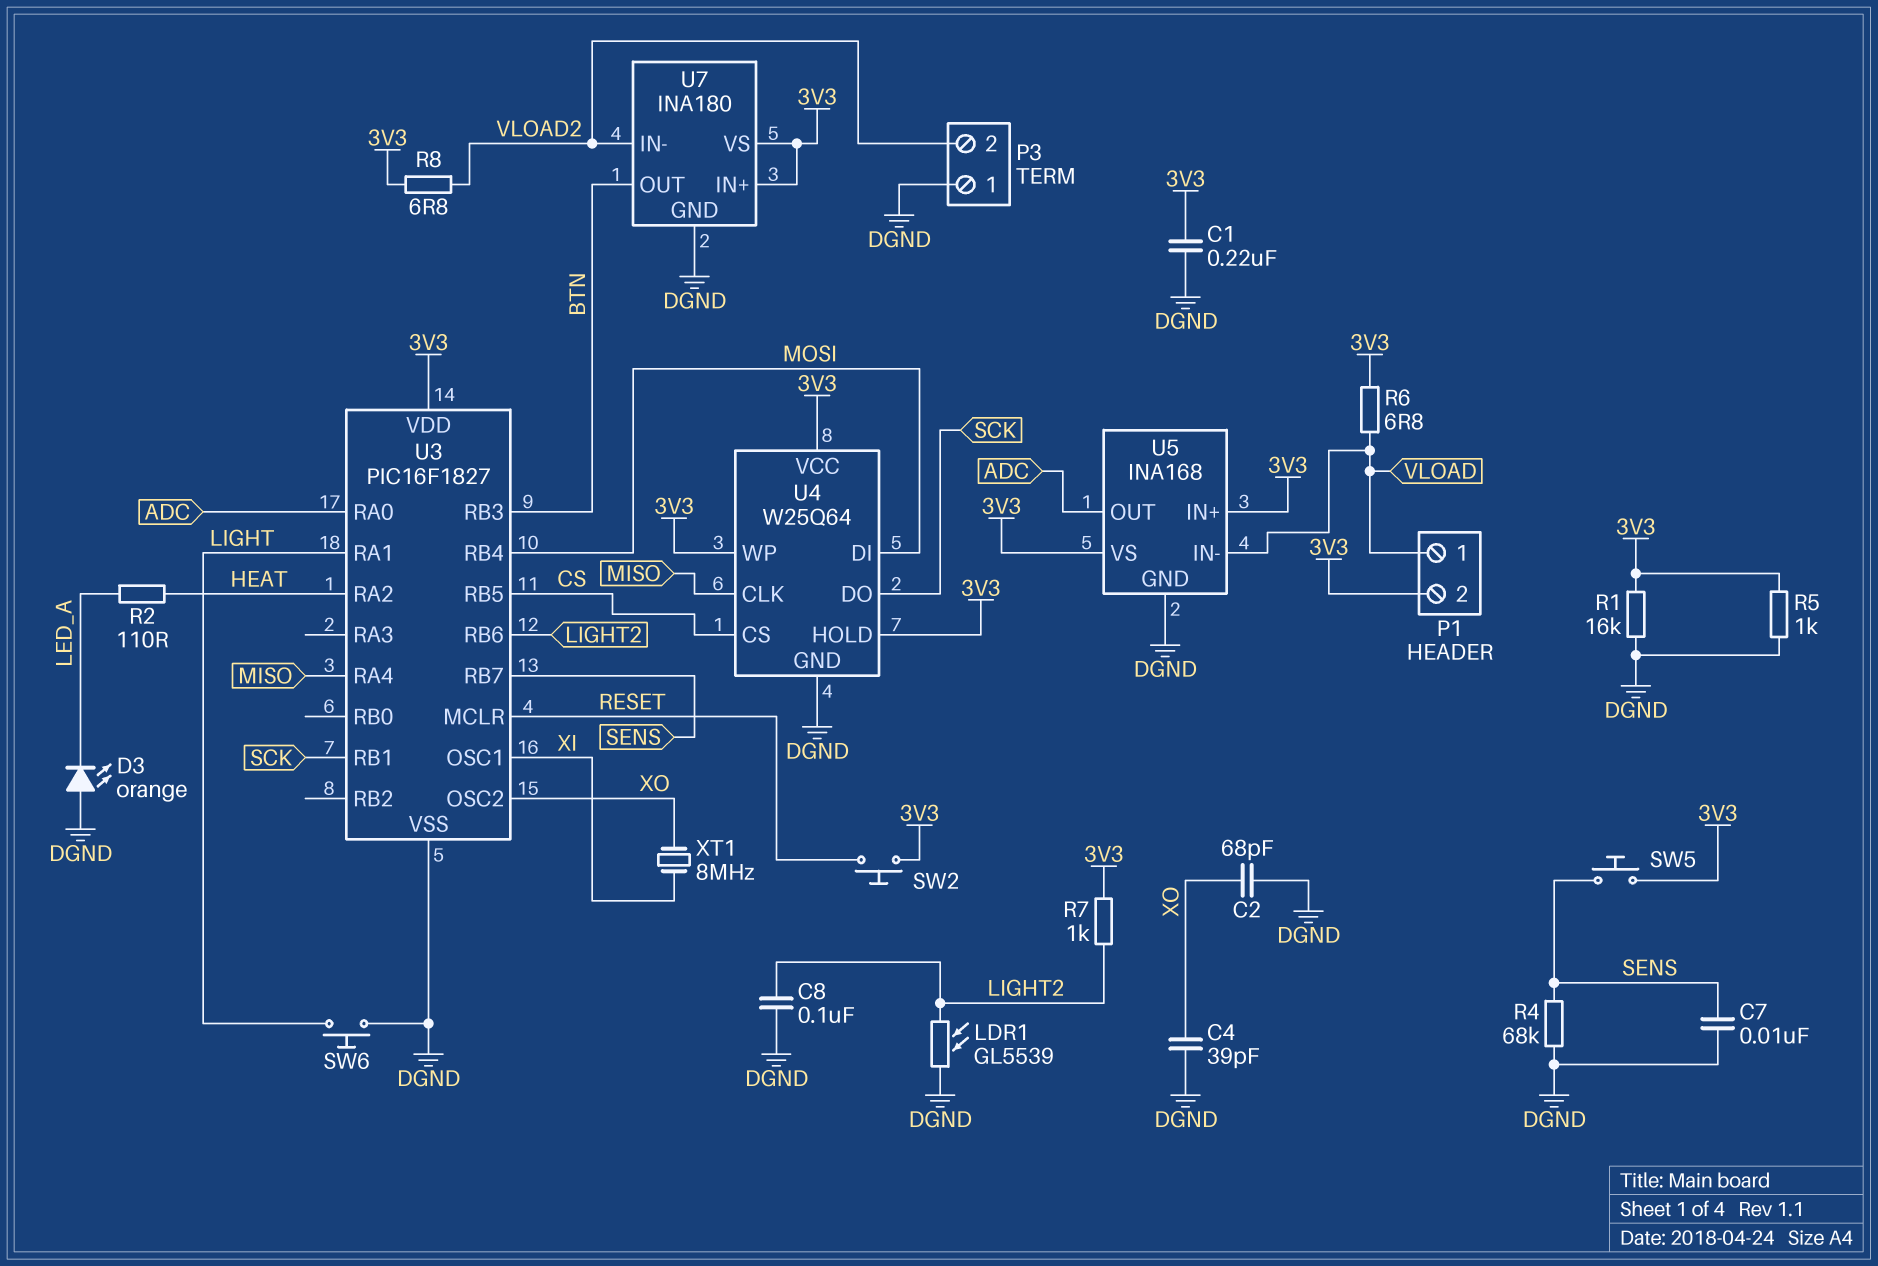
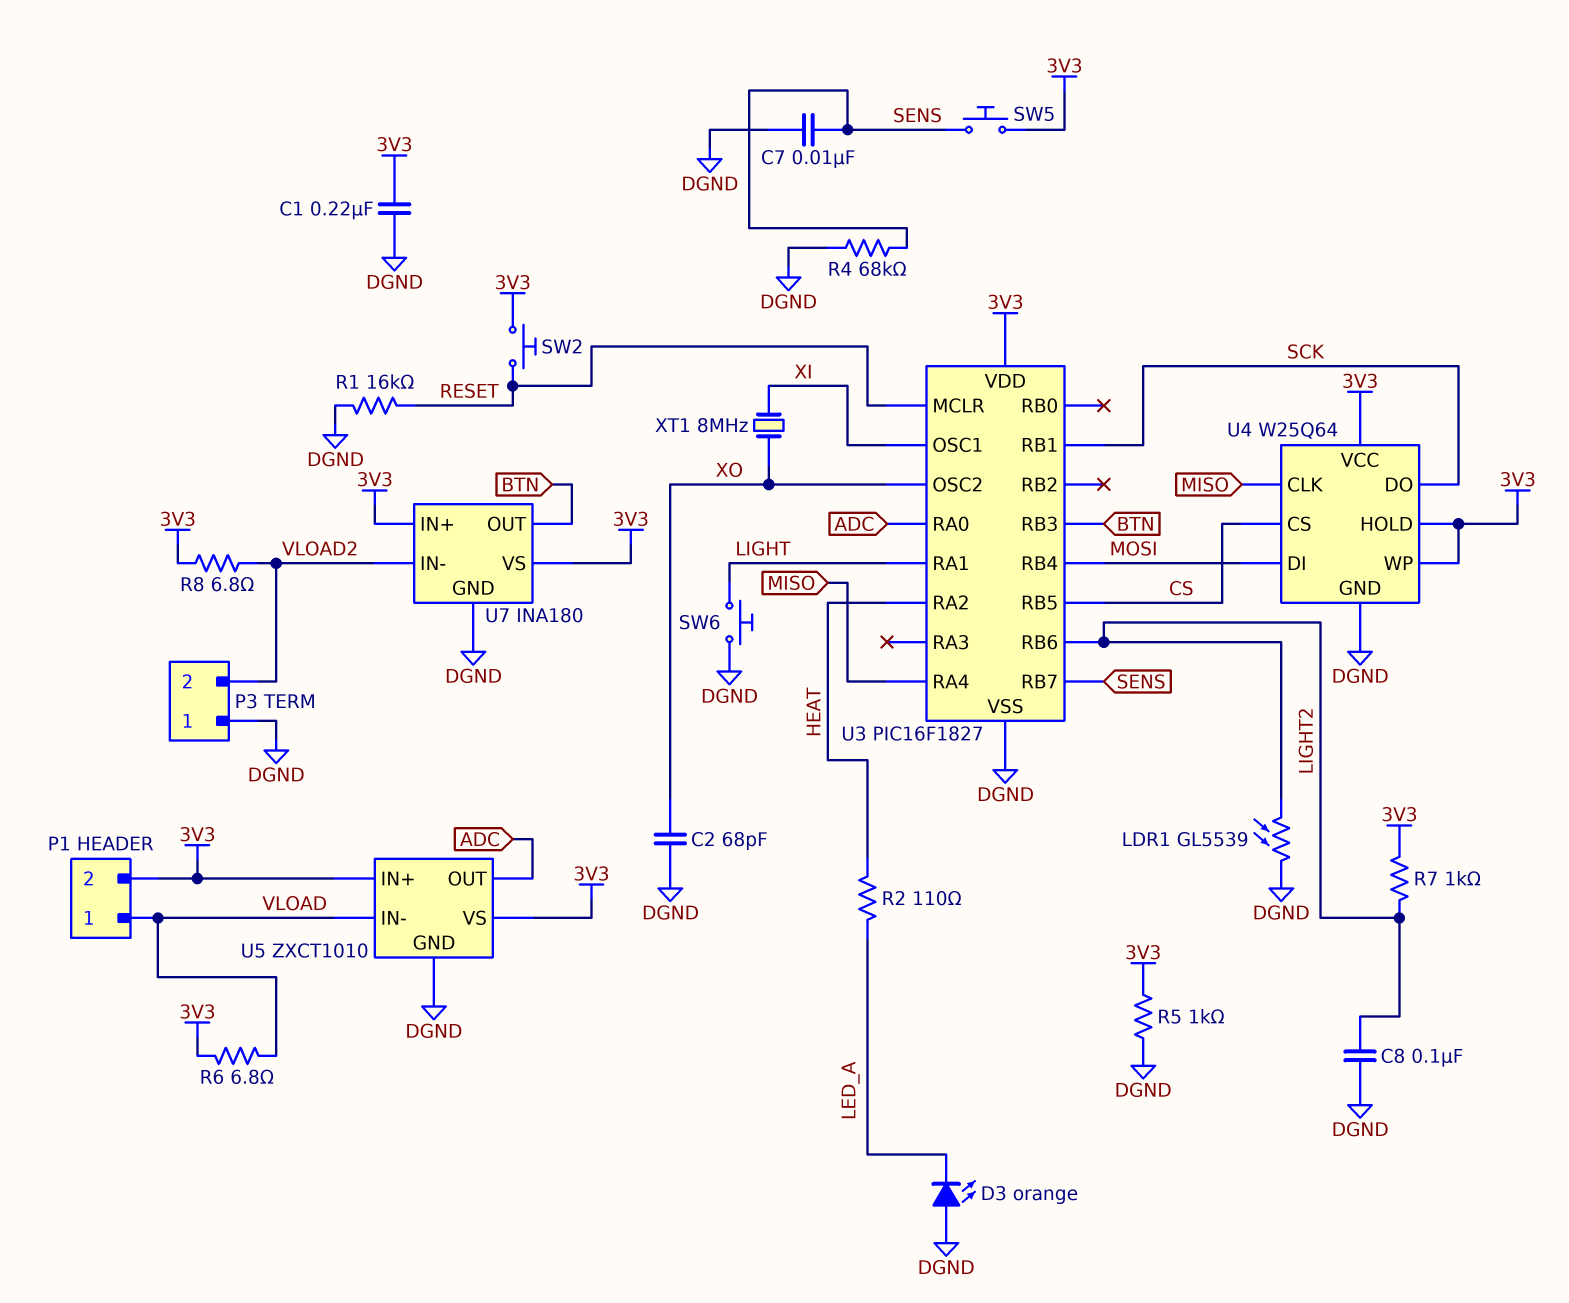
C4: 39pF (DGND, XO) -> none
R1: 16k (3V3, DGND) -> 16k (DGND, RESET)
U5: INA168 -> ZXCT1010

